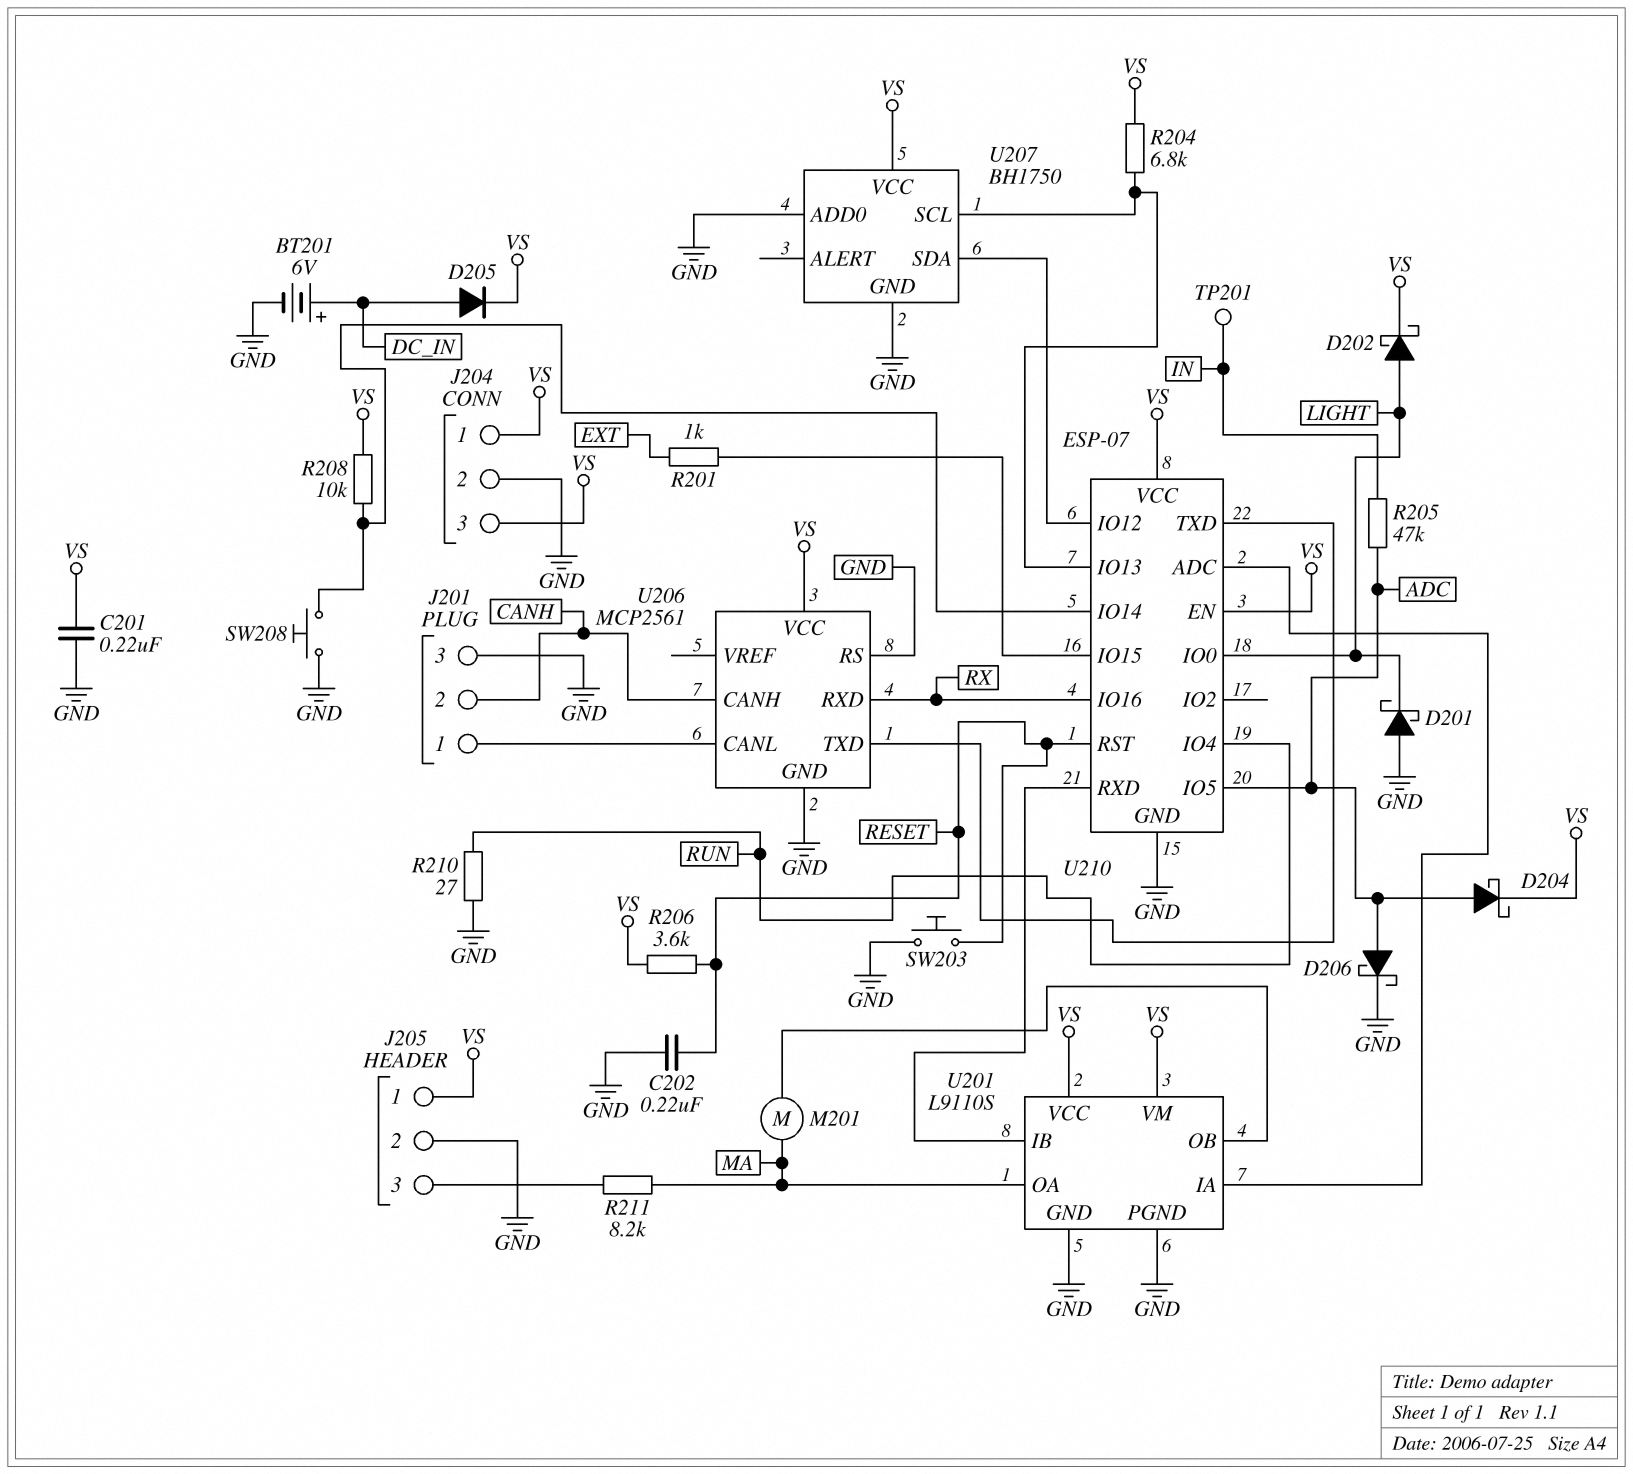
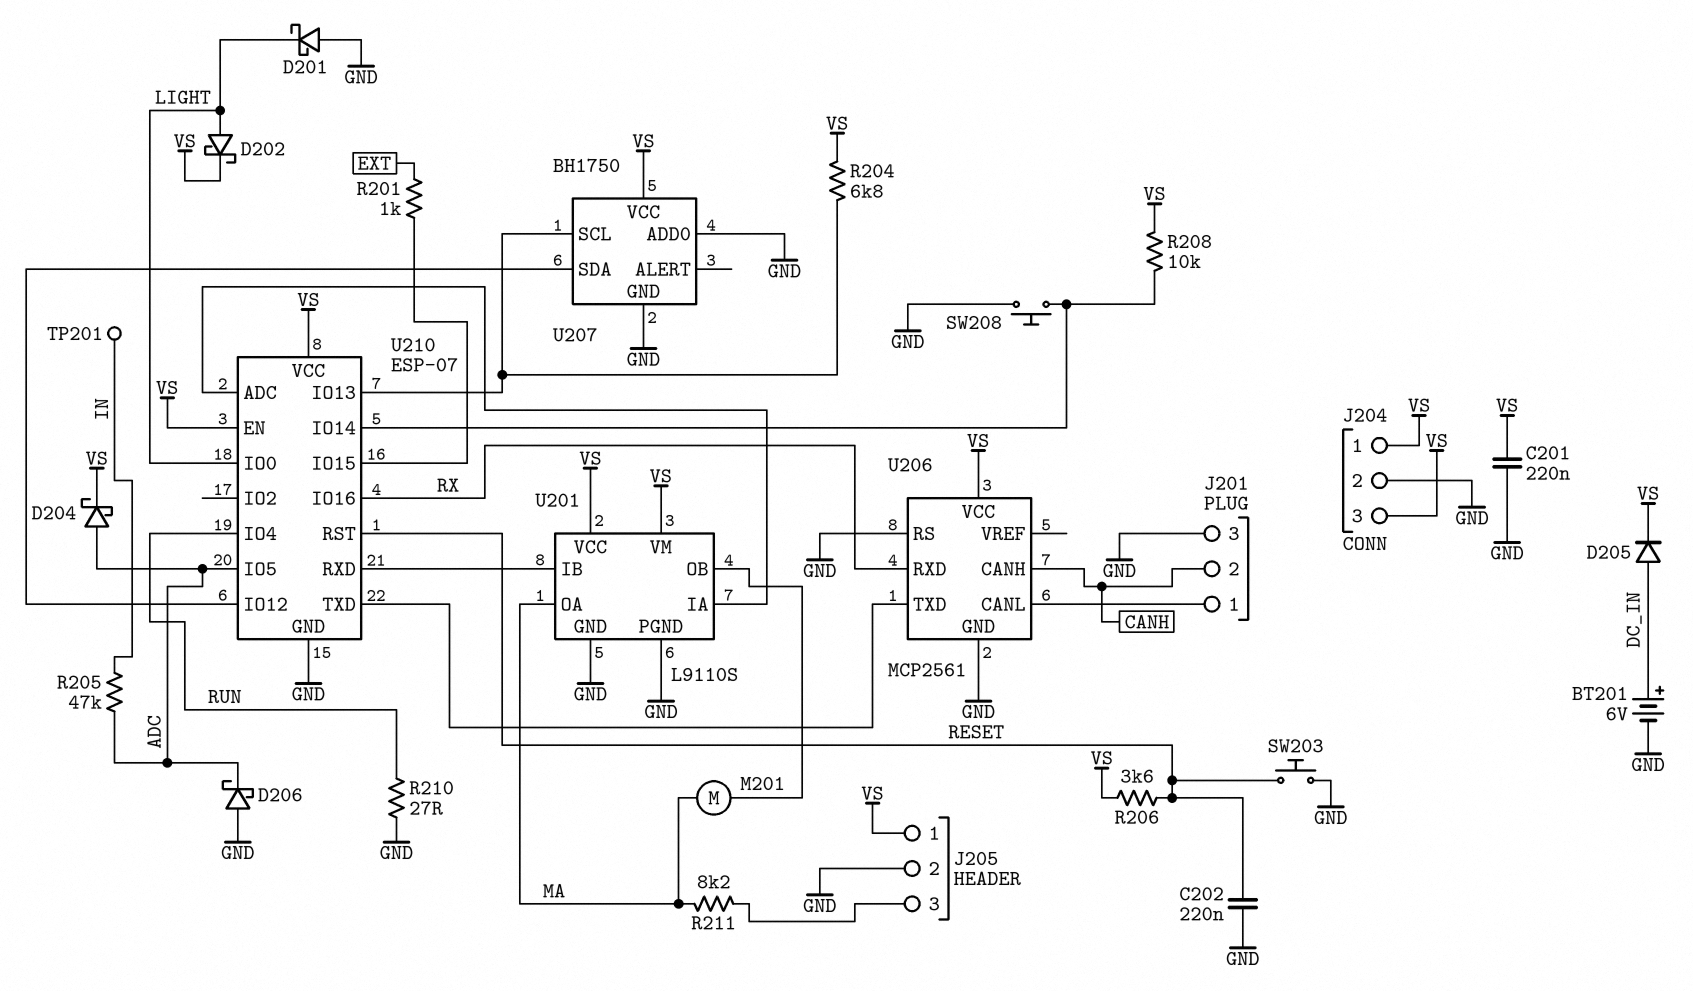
D206: schottky (A ADC, K GND) -> schottky (A GND, K ADC)

